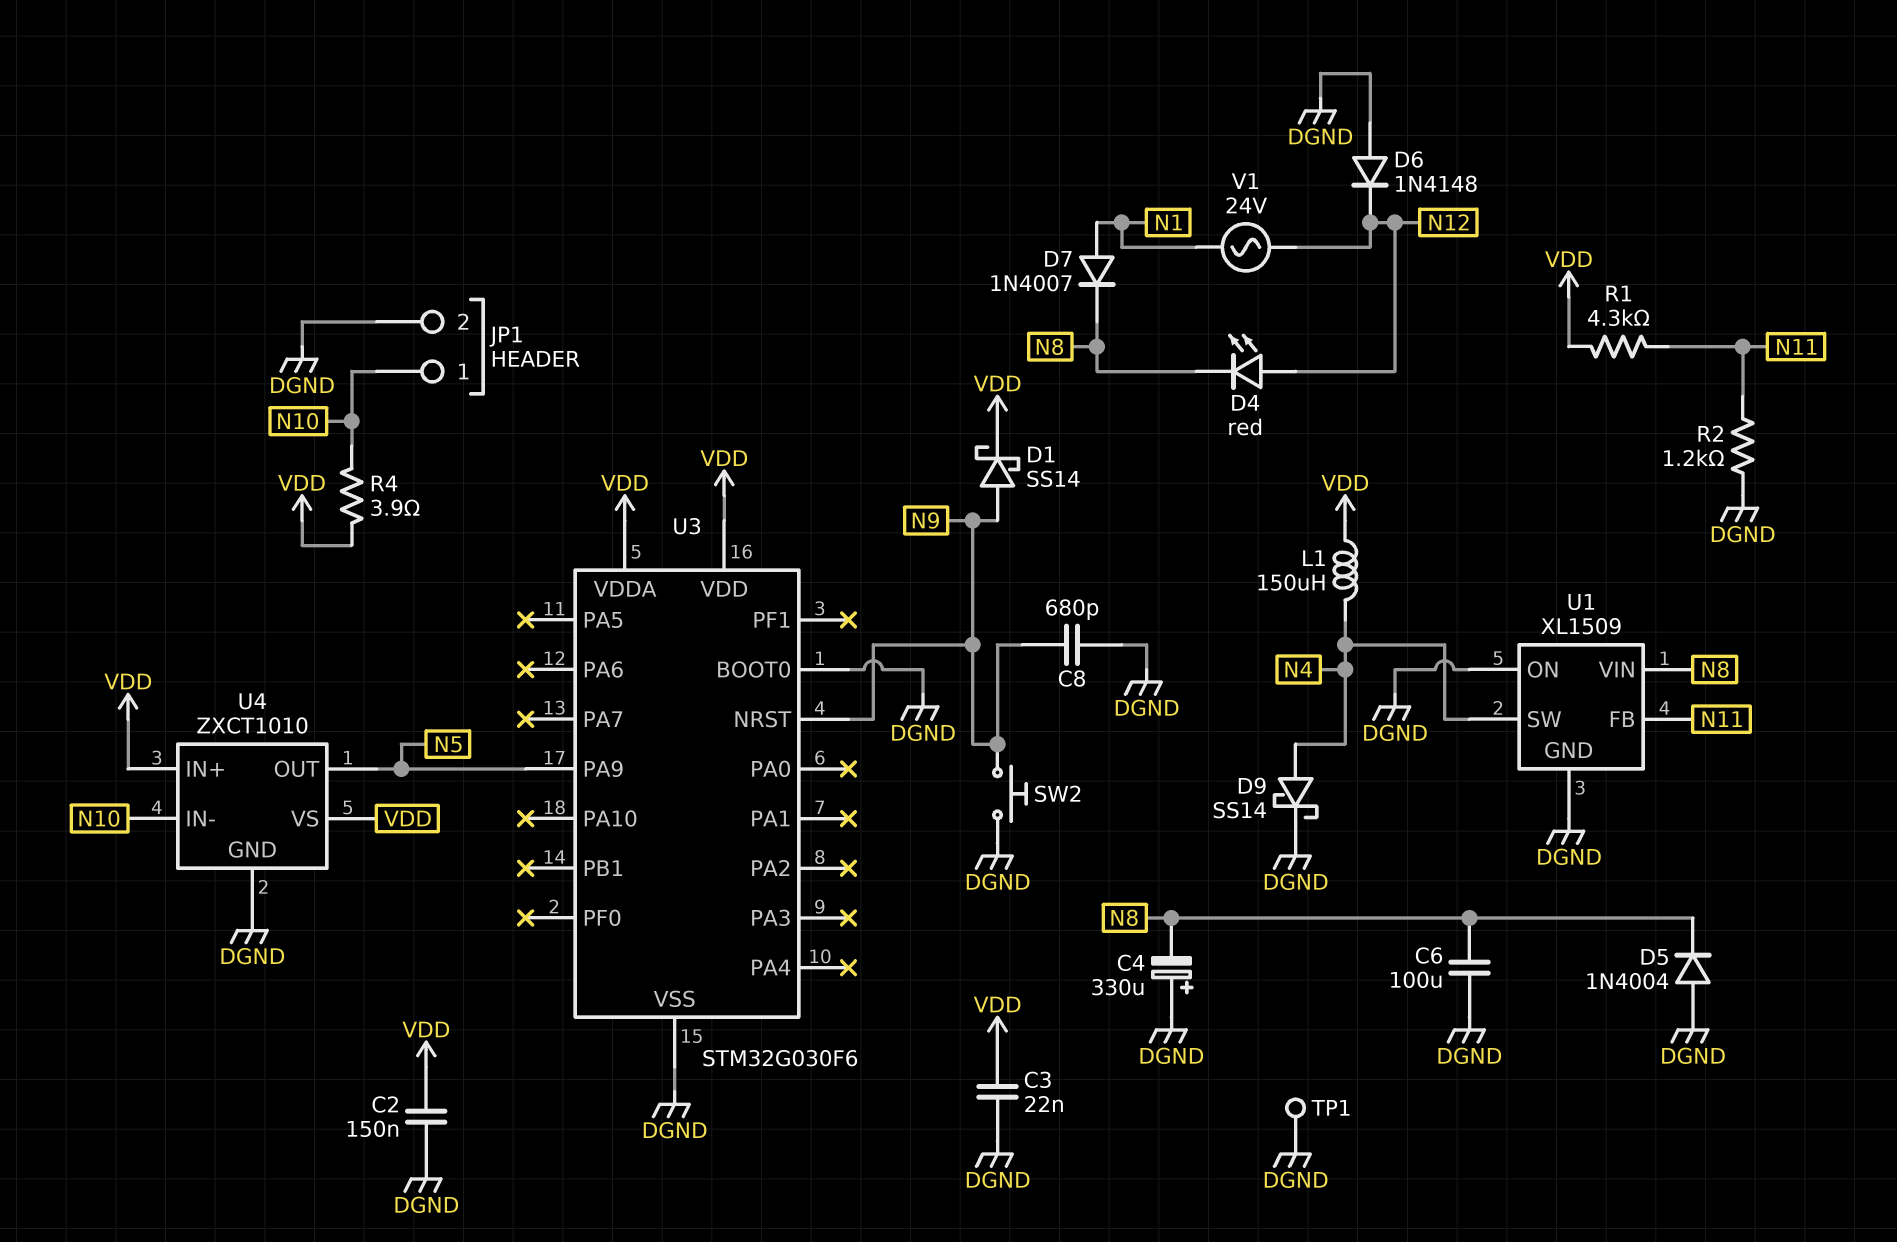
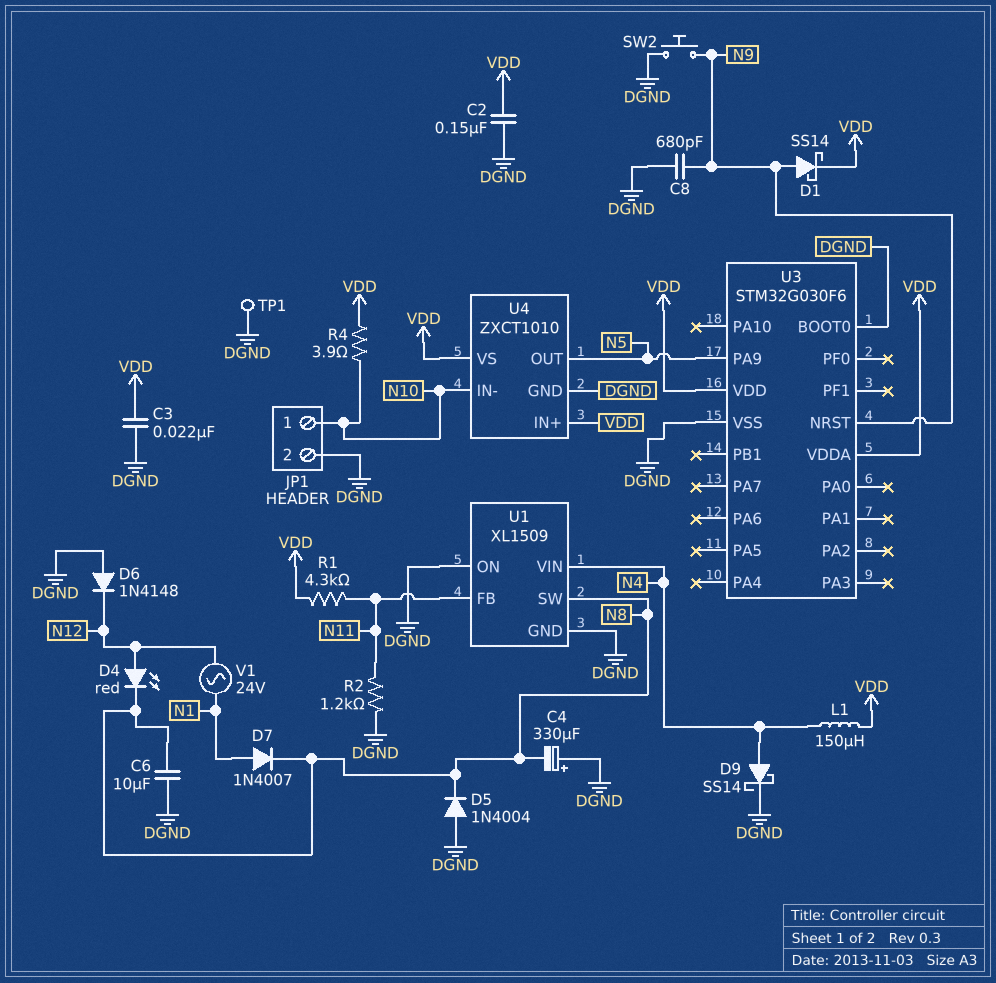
C6: 100uF (DGND, N8) -> 10uF (DGND, N8)
U1 pin SW: N4 -> N8
U1 pin VIN: N8 -> N4

